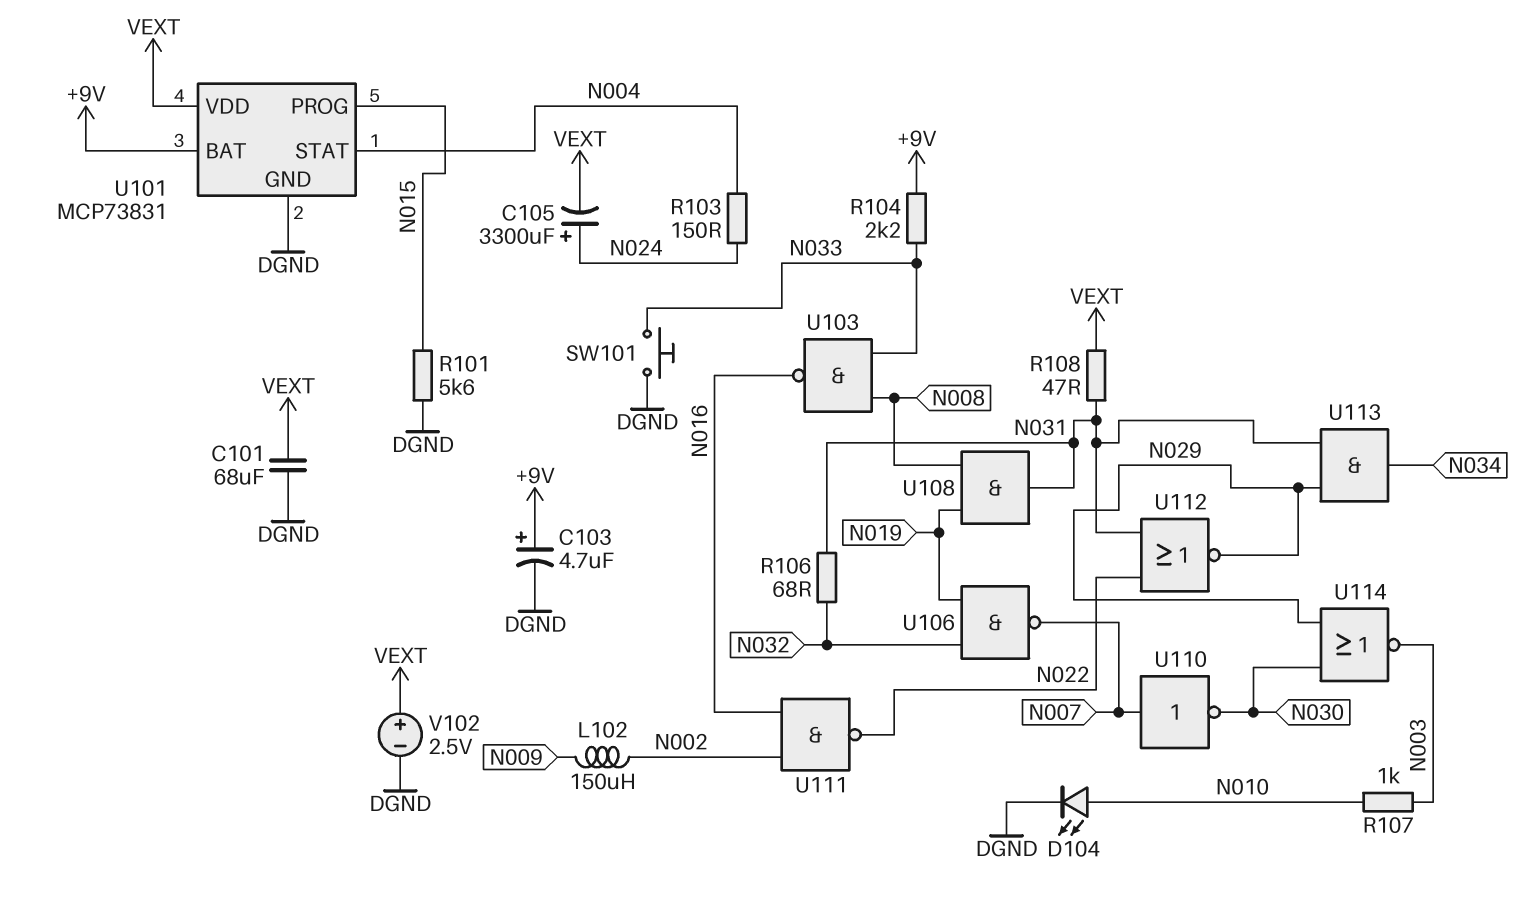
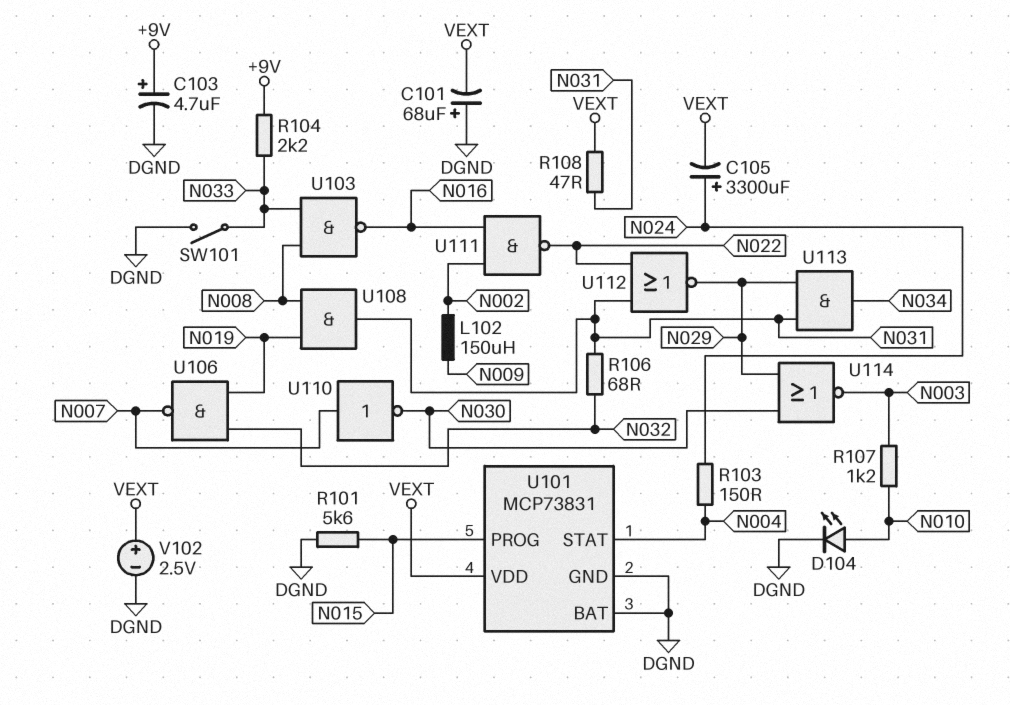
C101: 68uF (DGND, VEXT) -> 68uF (plus DGND, minus VEXT)
R107: 1k (N003, N010) -> 1.2k (N003, N010)
SW101: button (DGND, N033) -> switch (DGND, N033)
U101 pin BAT: +9V -> DGND

